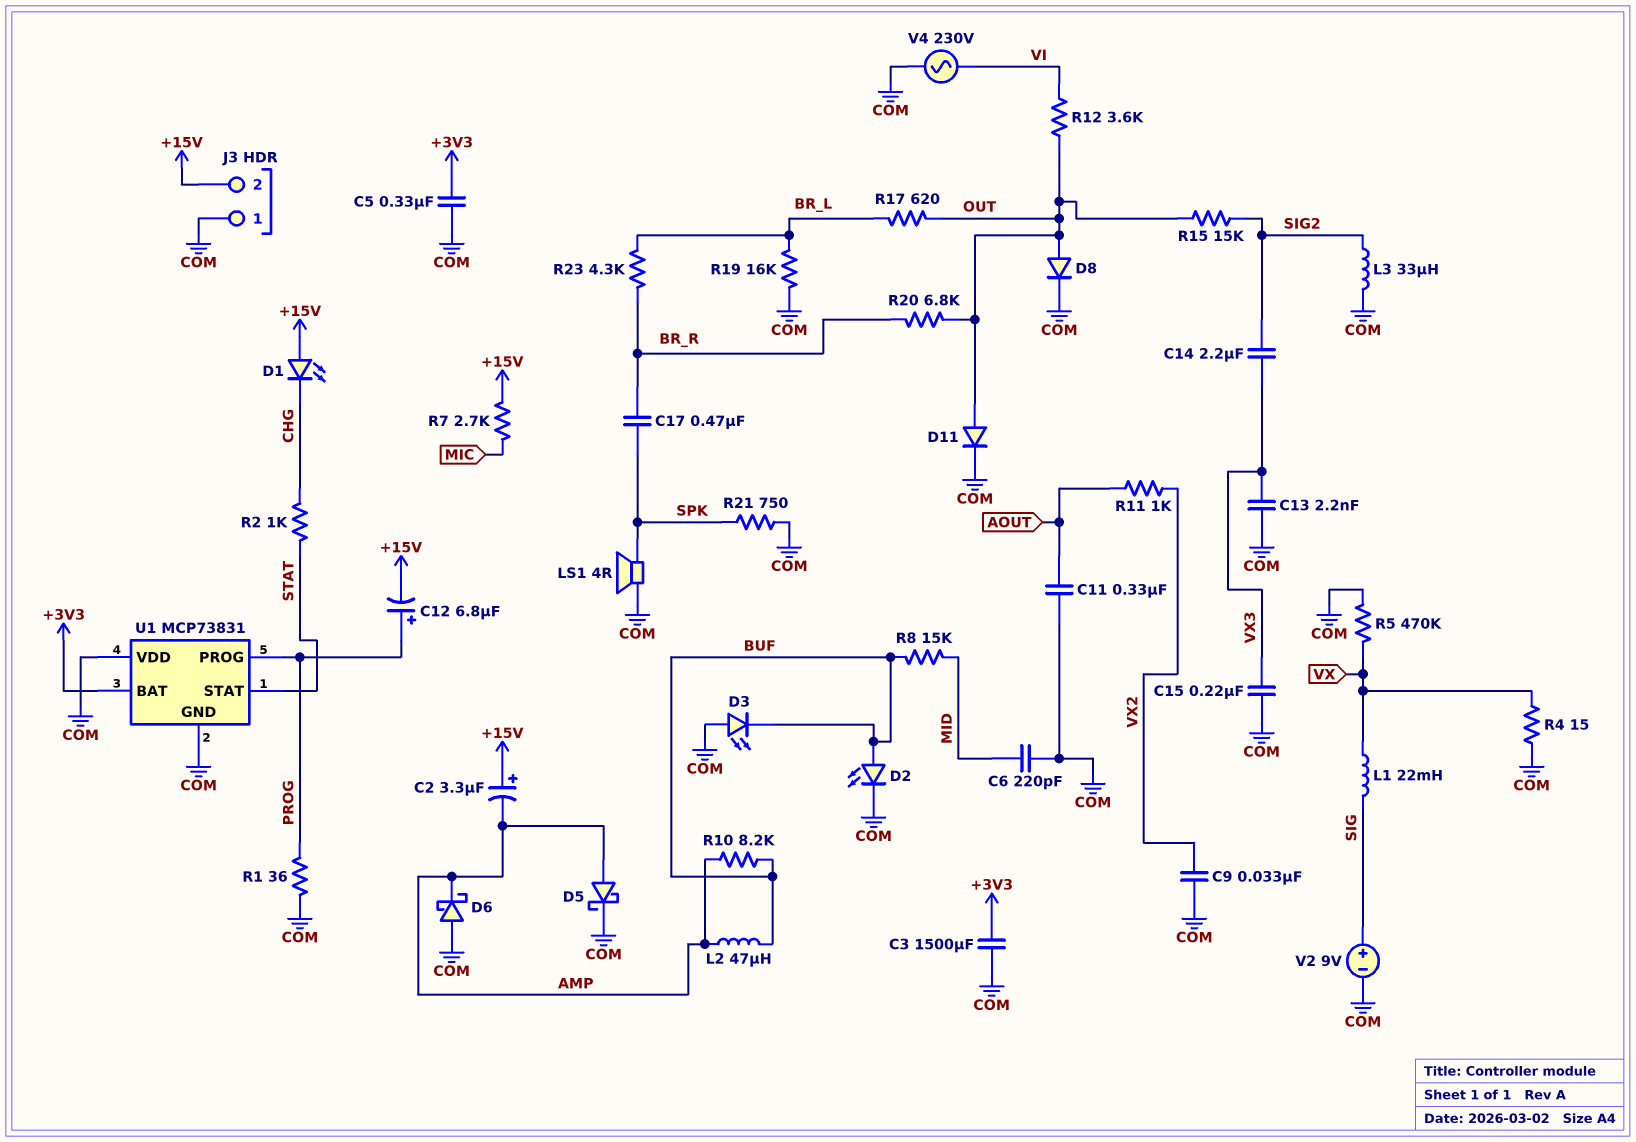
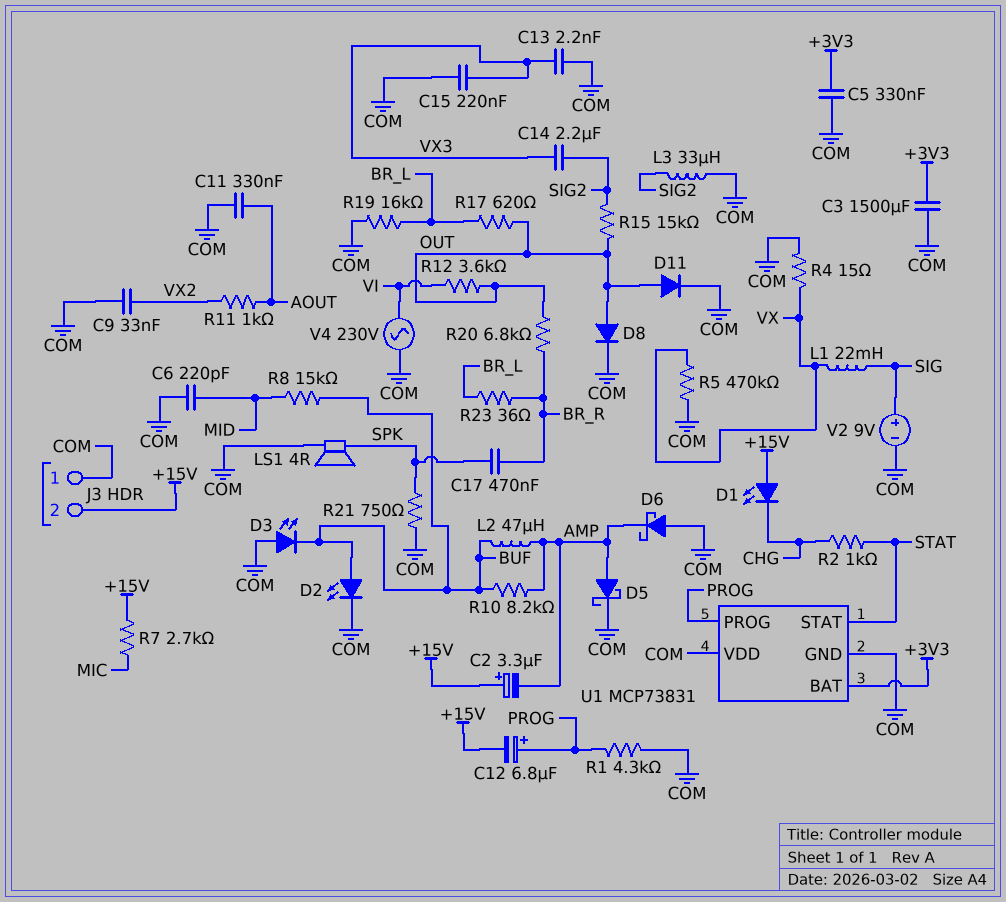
R1: 36 (COM, PROG) -> 4.3k (COM, PROG)
R23: 4.3k (BR_L, BR_R) -> 36 (BR_L, BR_R)

